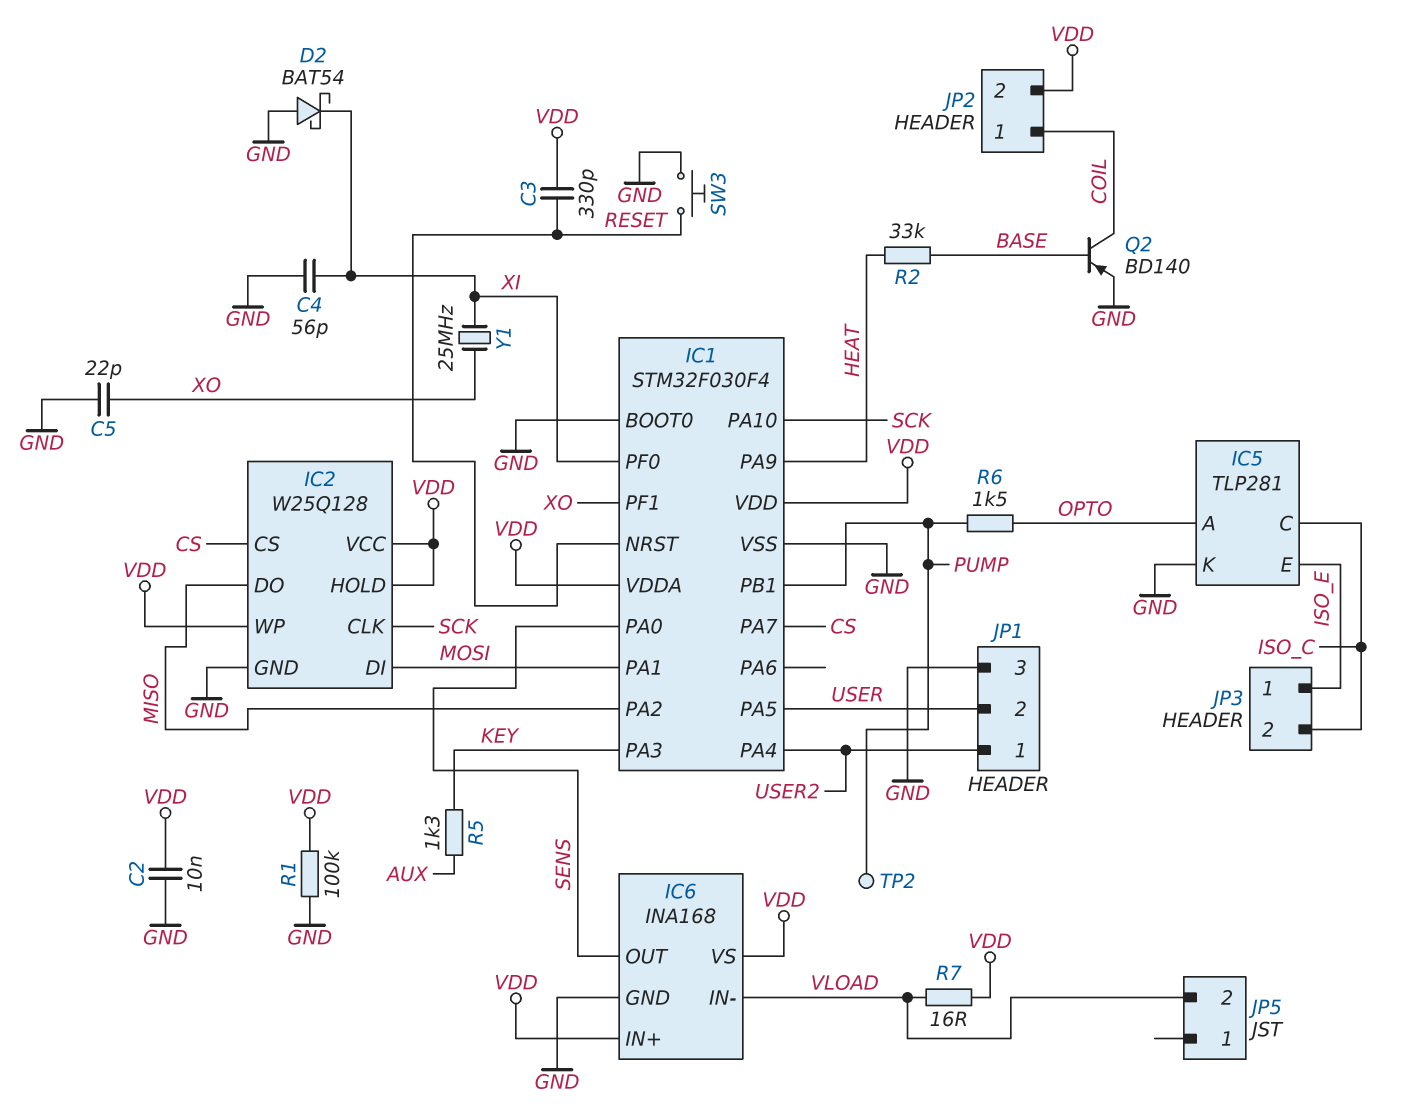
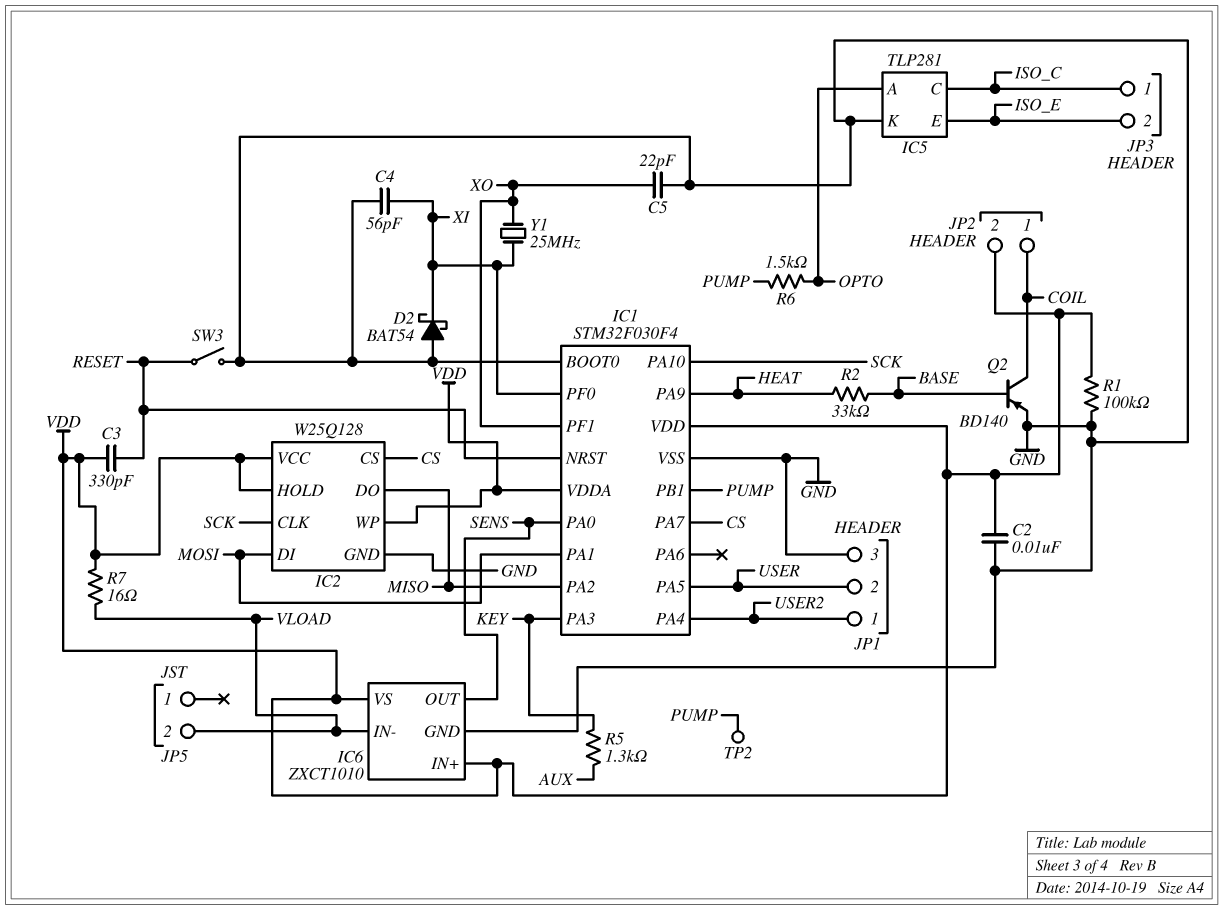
IC6: INA168 -> ZXCT1010
JP3 pin 1: ISO_E -> ISO_C
JP3 pin 2: ISO_C -> ISO_E
SW3: button (GND, RESET) -> switch (GND, RESET)

